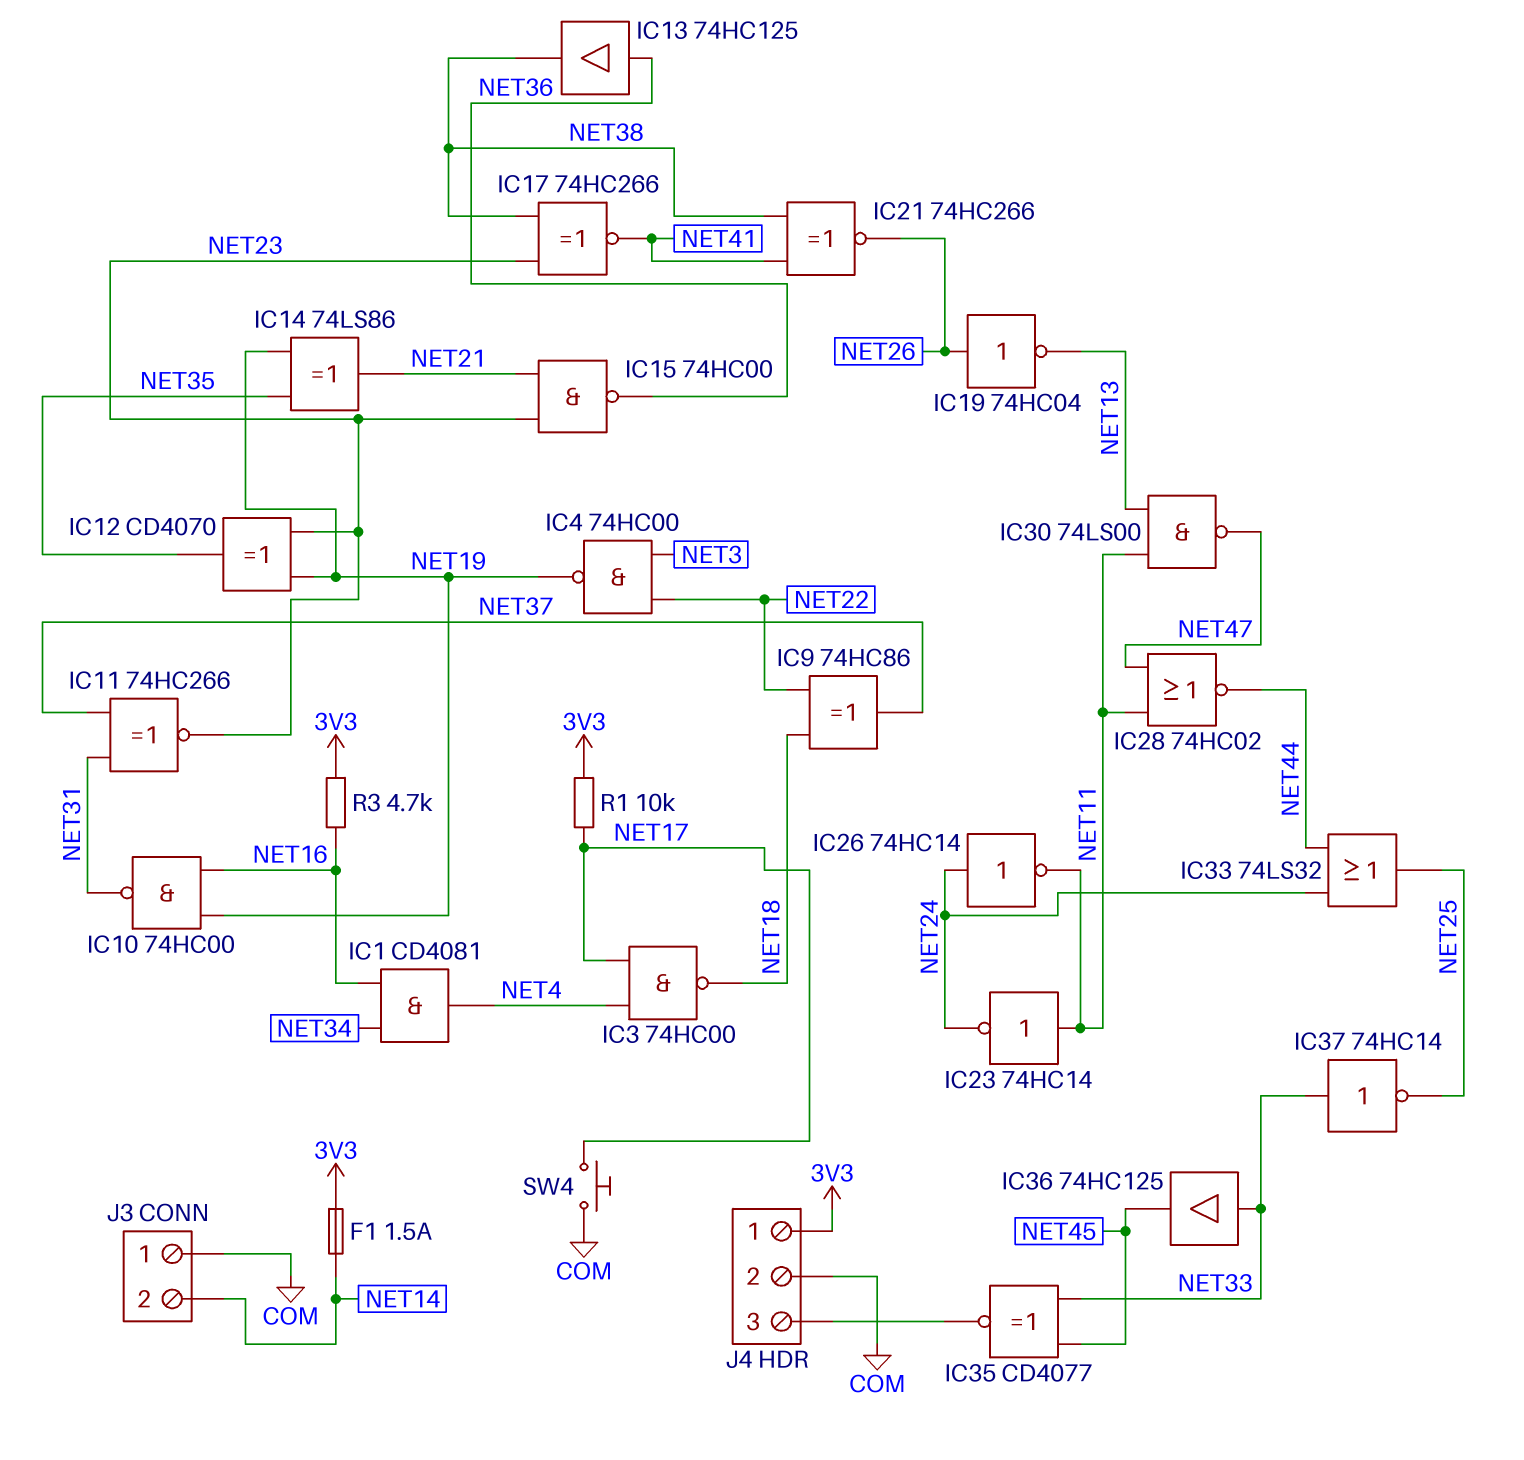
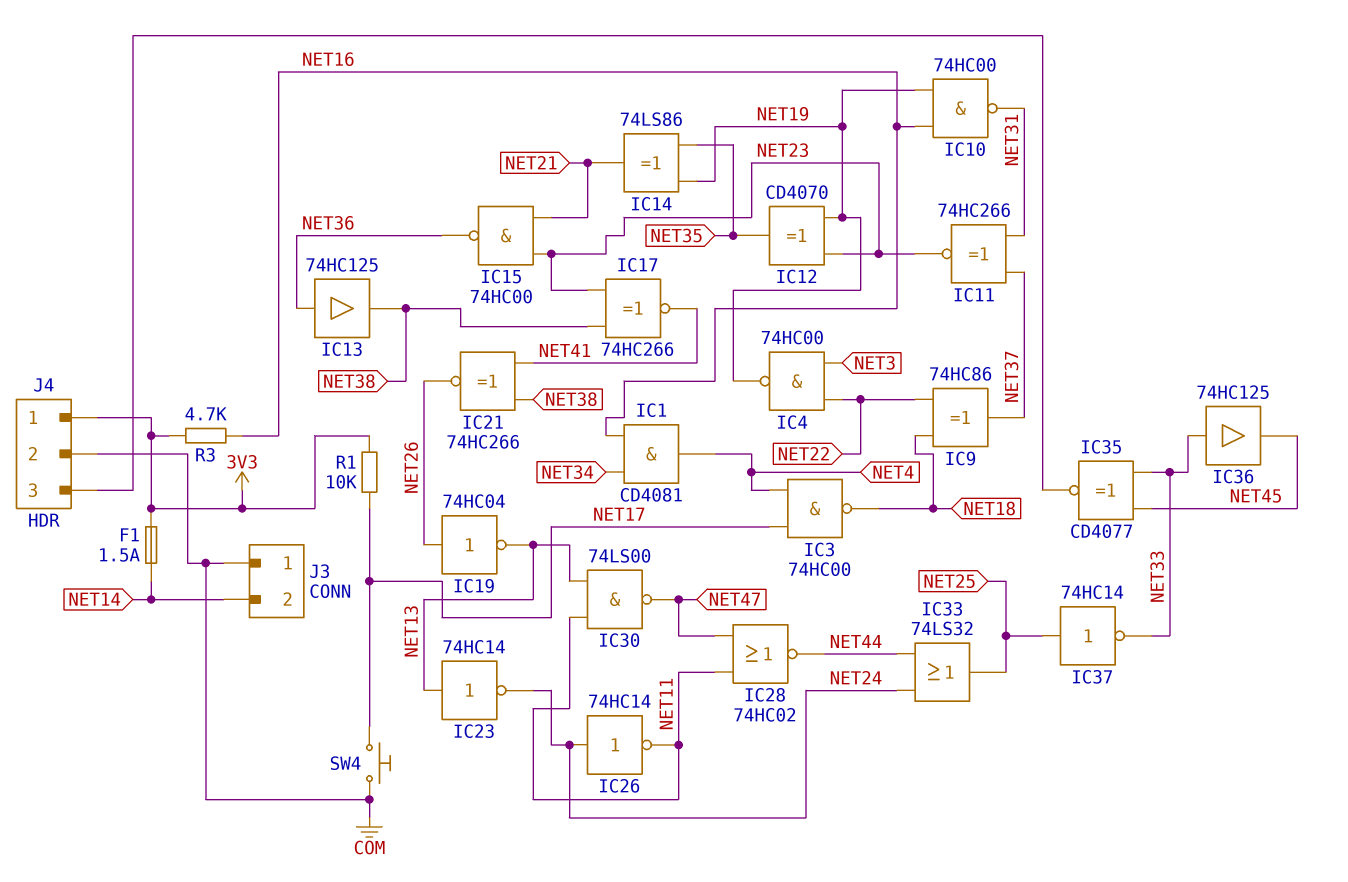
IC23: NOT 74HC14 (in NET11, out NET24) -> NOT 74HC14 (in NET13, out NET24)
IC37: NOT 74HC14 (in NET33, out NET25) -> NOT 74HC14 (in NET25, out NET33)

